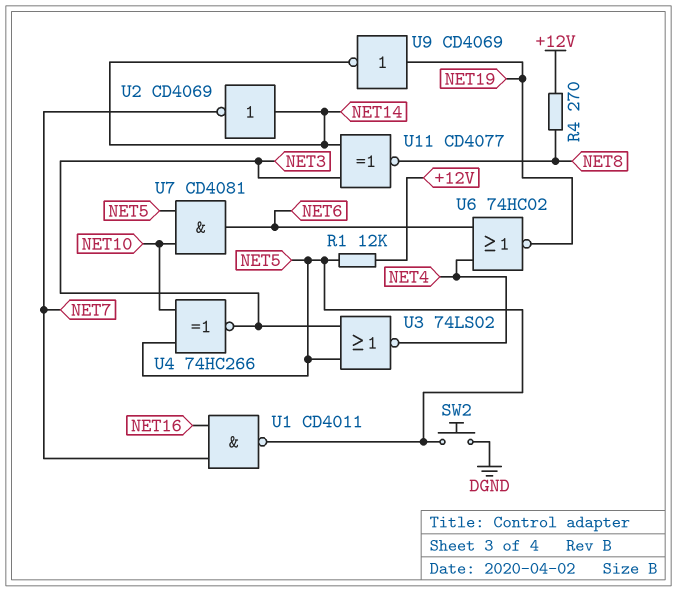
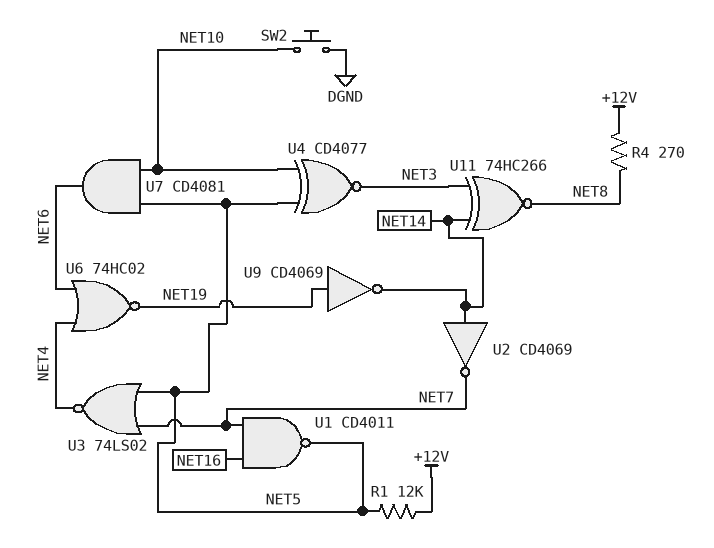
SW2: button (DGND, NET5) -> button (DGND, NET10)
U3: NOR 74LS02 (in NET3, in NET5, out NET4) -> NOR 74LS02 (in NET5, in NET7, out NET4)
U4: XNOR 74HC266 (in NET5, in NET10, out NET3) -> XNOR CD4077 (in NET5, in NET10, out NET3)
U11: XNOR CD4077 (in NET3, in NET14, out NET8) -> XNOR 74HC266 (in NET3, in NET14, out NET8)

